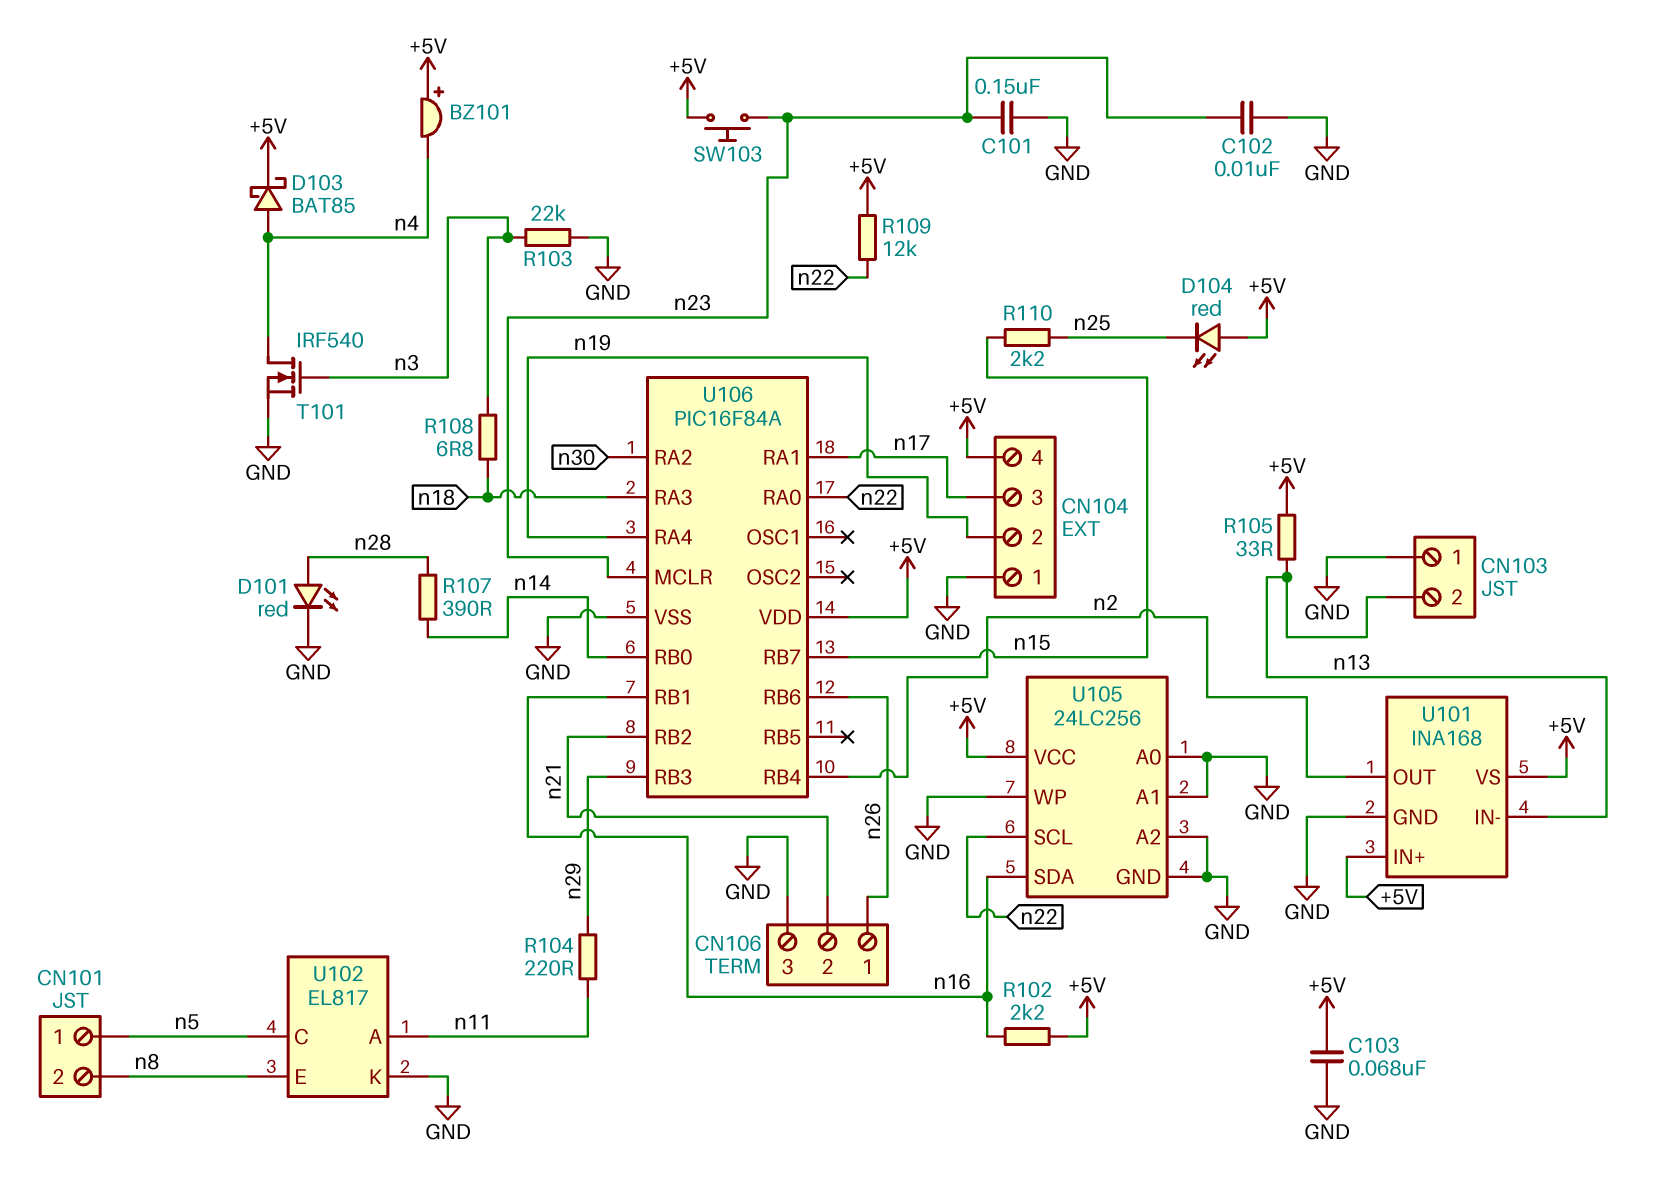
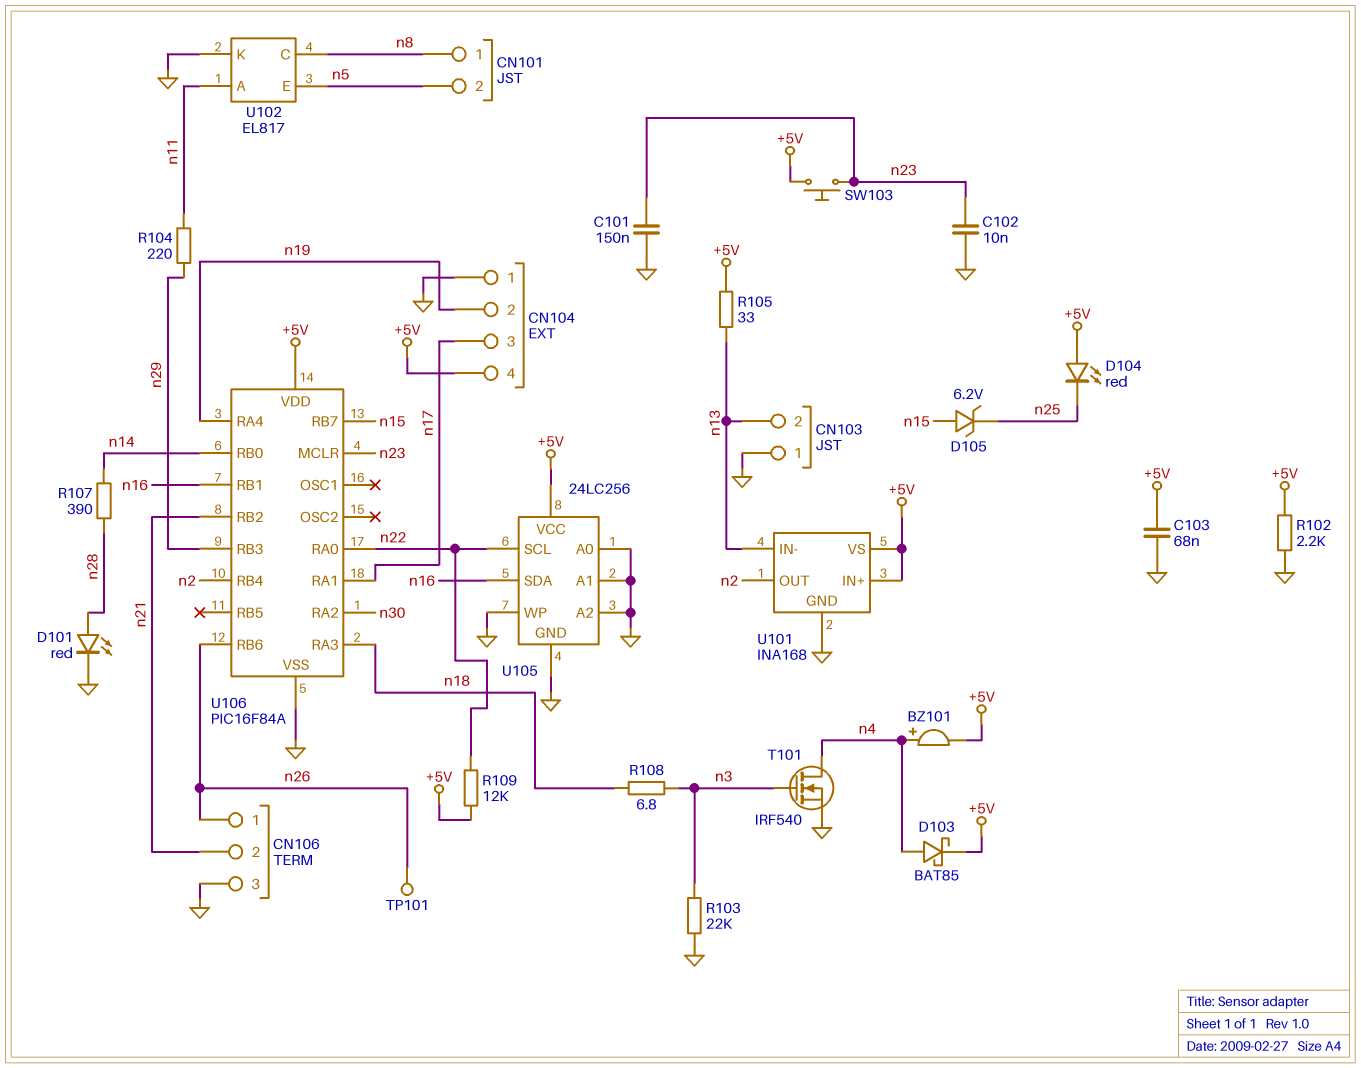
BZ101: buzzer (plus +5V, minus n4) -> buzzer (plus n4, minus +5V)
CN101 pin 1: n5 -> n8
CN101 pin 2: n8 -> n5
D105: none -> zener 6.2V (A n15, K n25)
R102: 2.2k (+5V, n16) -> 2.2k (+5V, GND)
R110: 2.2k (n15, n25) -> none
TP101: none -> test point (n26)
U102 pin C: n5 -> n8
U102 pin E: n8 -> n5

